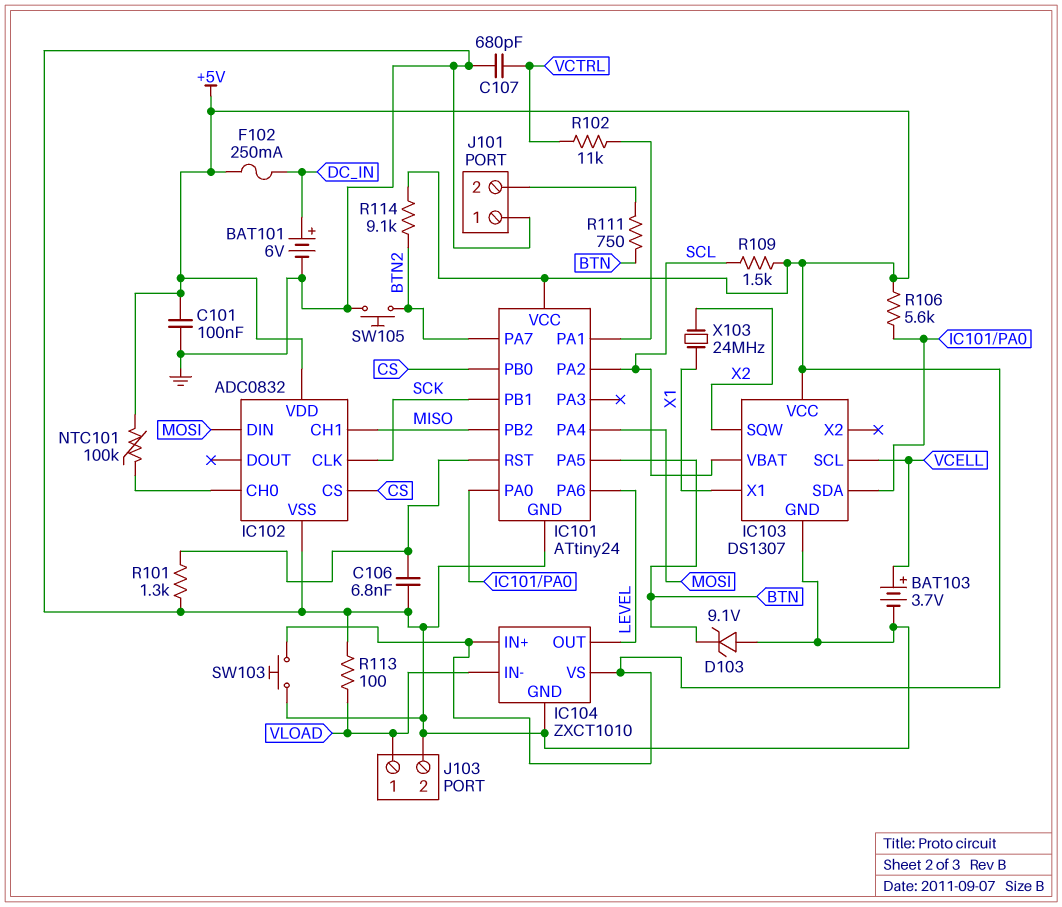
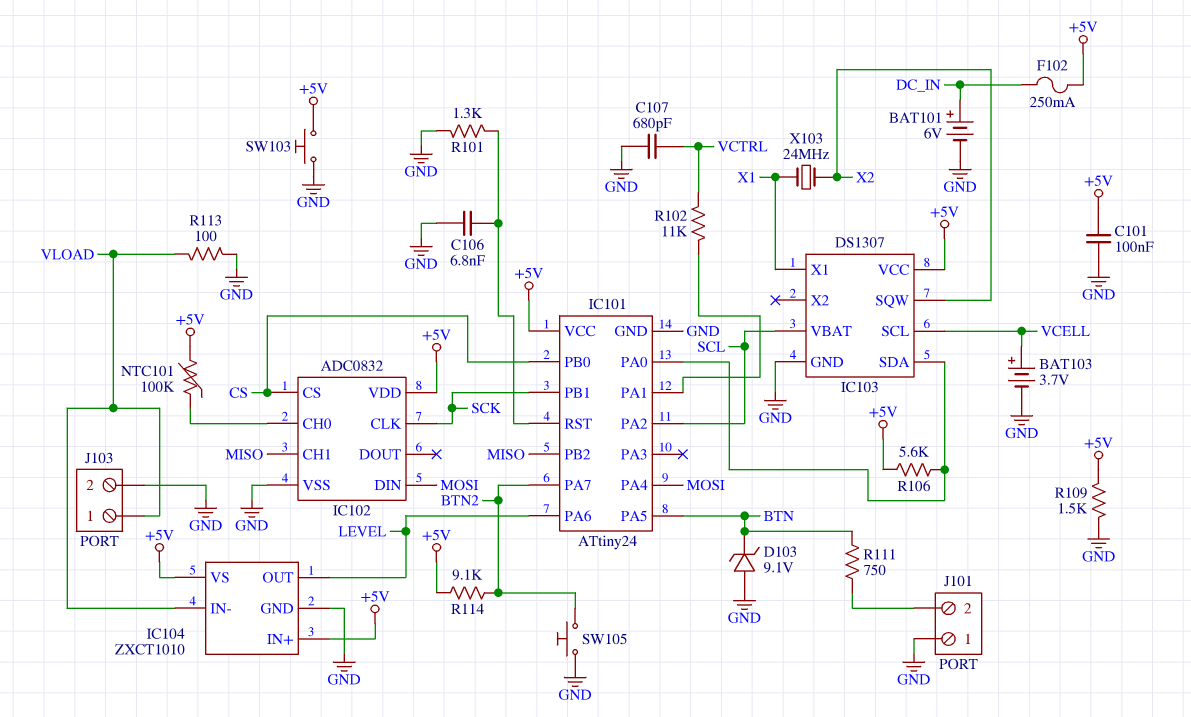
R109: 1.5k (+5V, SCL) -> 1.5k (+5V, GND)

